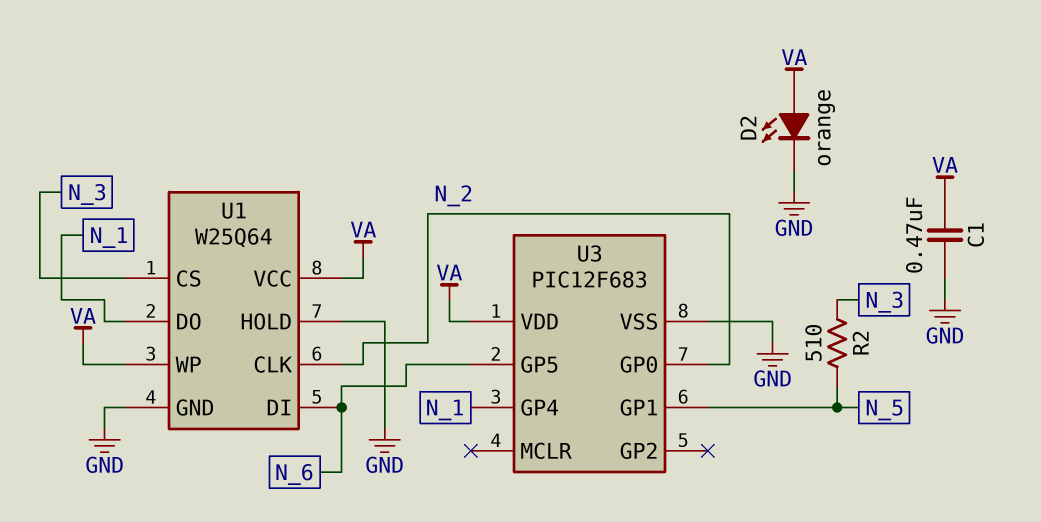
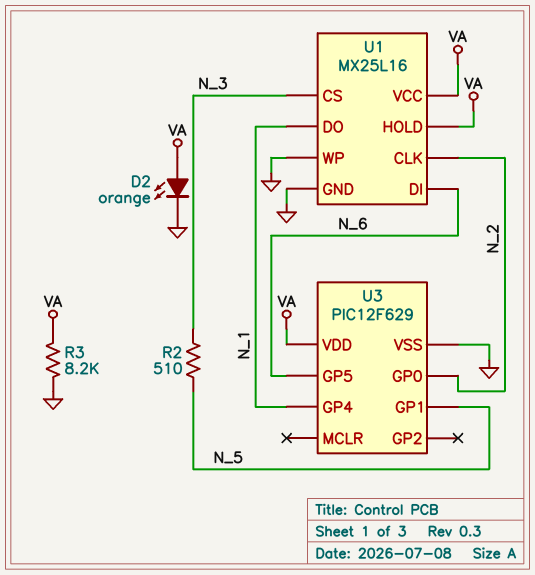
C1: 470nF (GND, VA) -> none
R3: none -> 8.2k (GND, VA)
U1: W25Q64 -> MX25L16
U1 pin HOLD: GND -> VA
U1 pin WP: VA -> GND
U3: PIC12F683 -> PIC12F629

